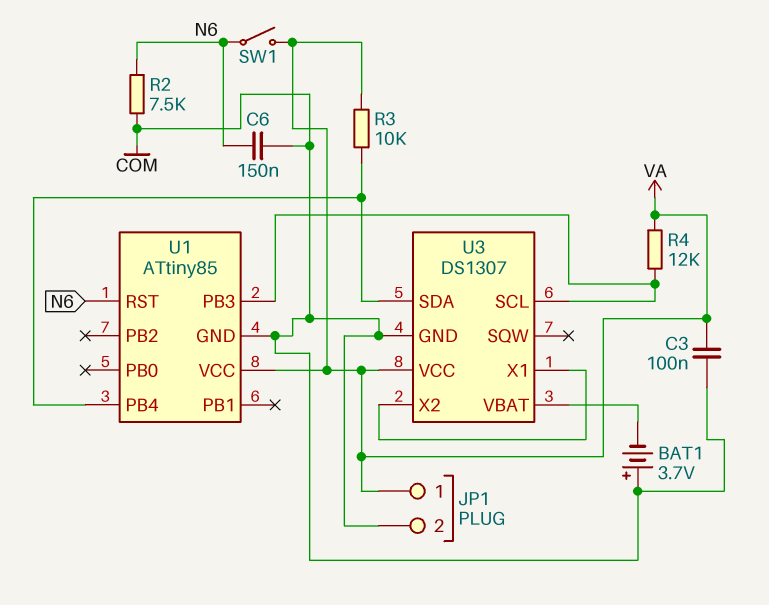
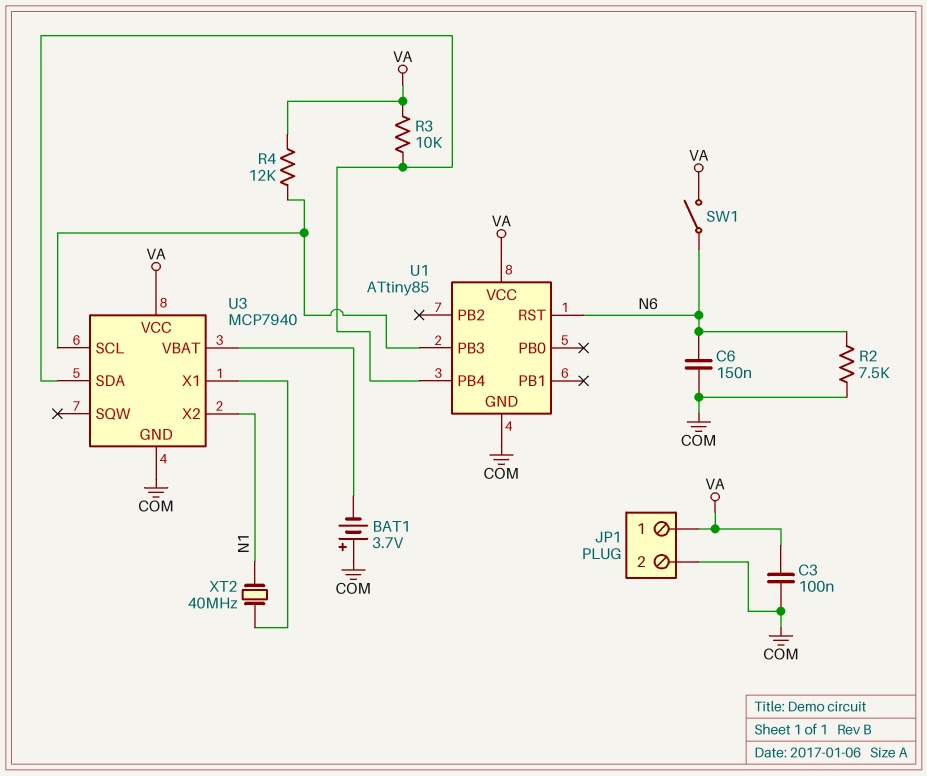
U3: DS1307 -> MCP7940
U3 pin X2: U3/X1 -> N1
XT2: none -> 40MHz (N1, U3/X1)

